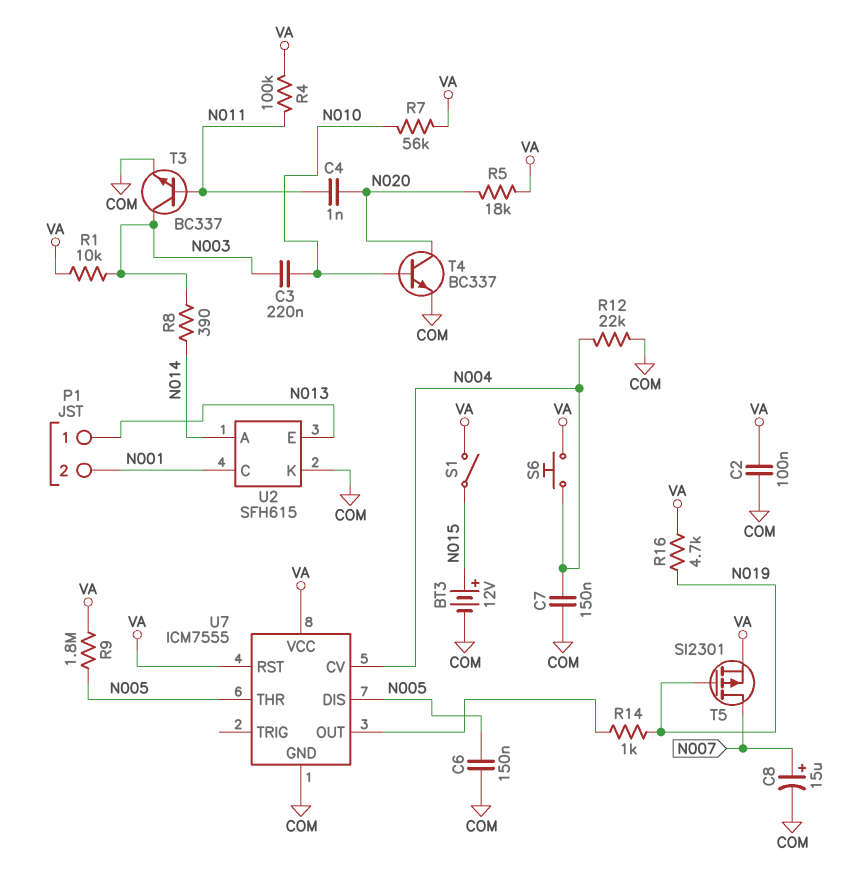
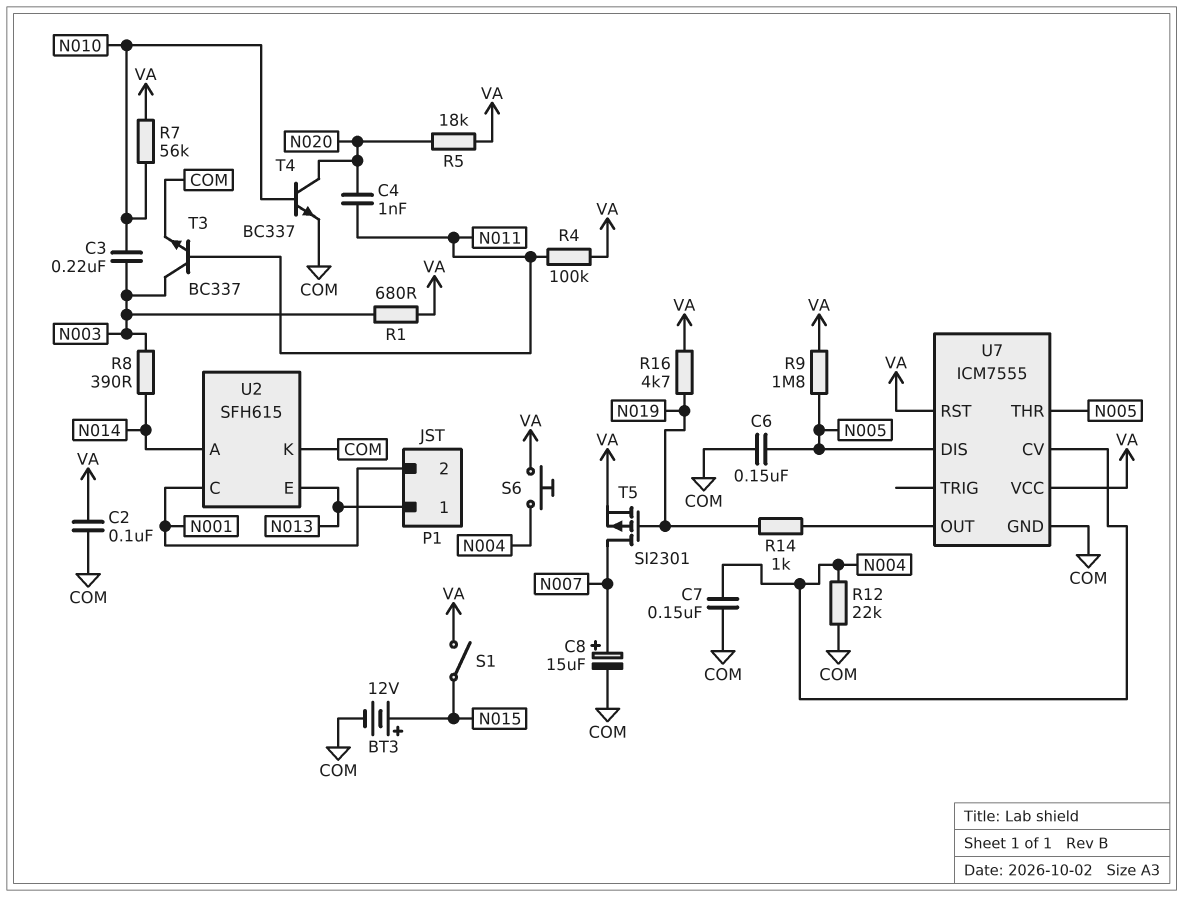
R1: 10k (N003, VA) -> 680 (N003, VA)

